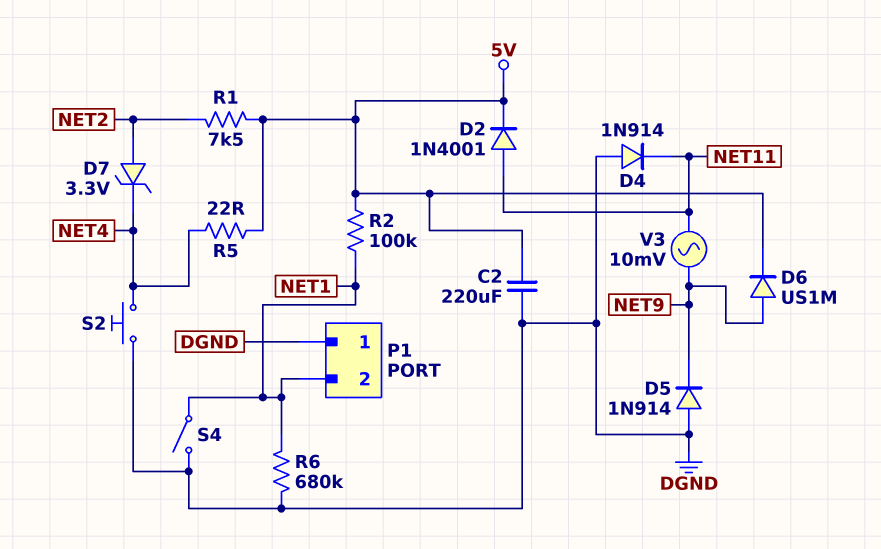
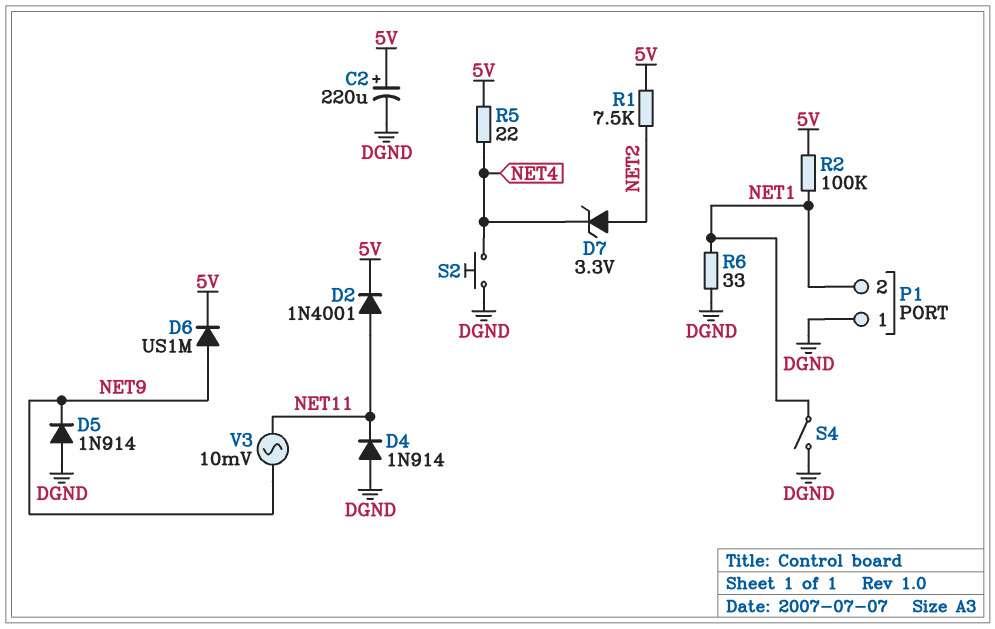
C2: 220uF (5V, DGND) -> 220uF (plus 5V, minus DGND)
R6: 680k (DGND, NET1) -> 33 (DGND, NET1)

